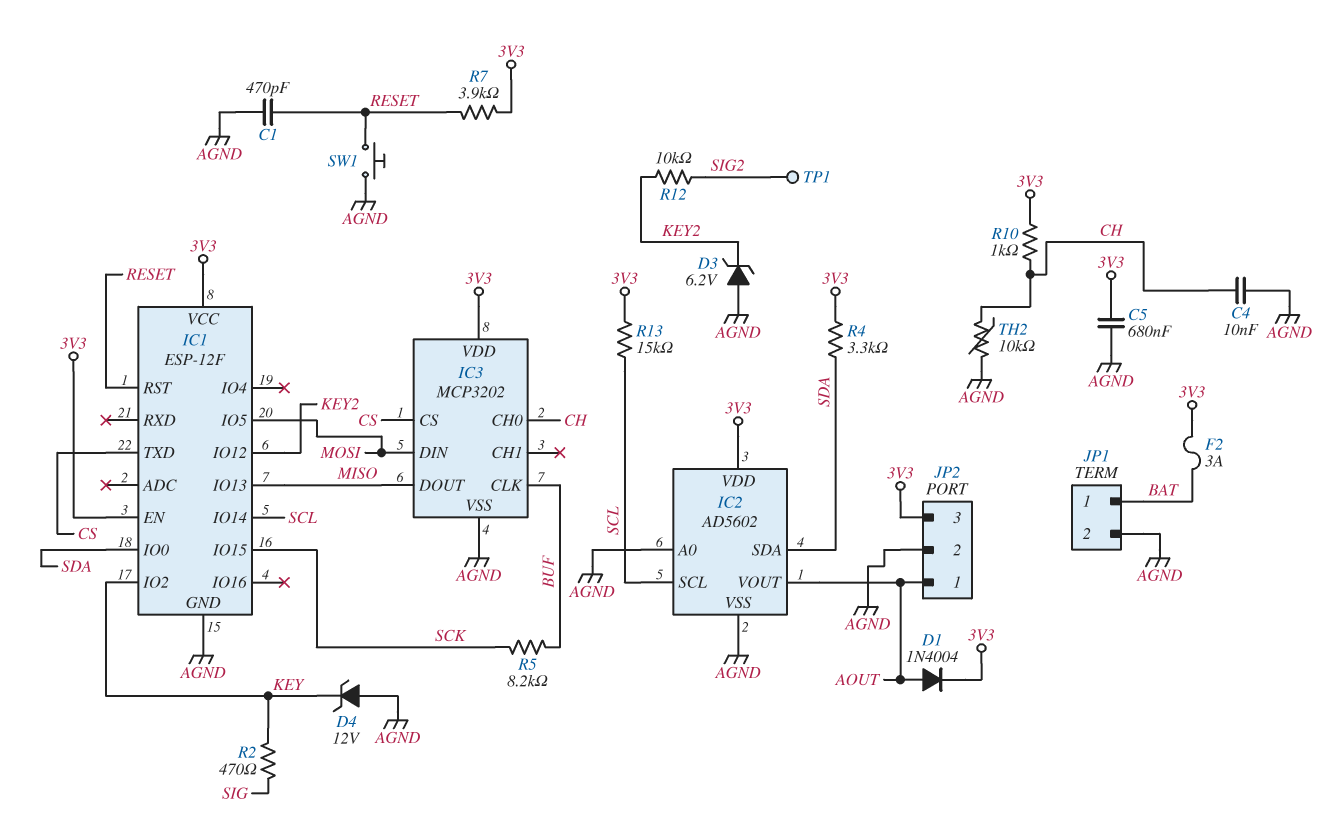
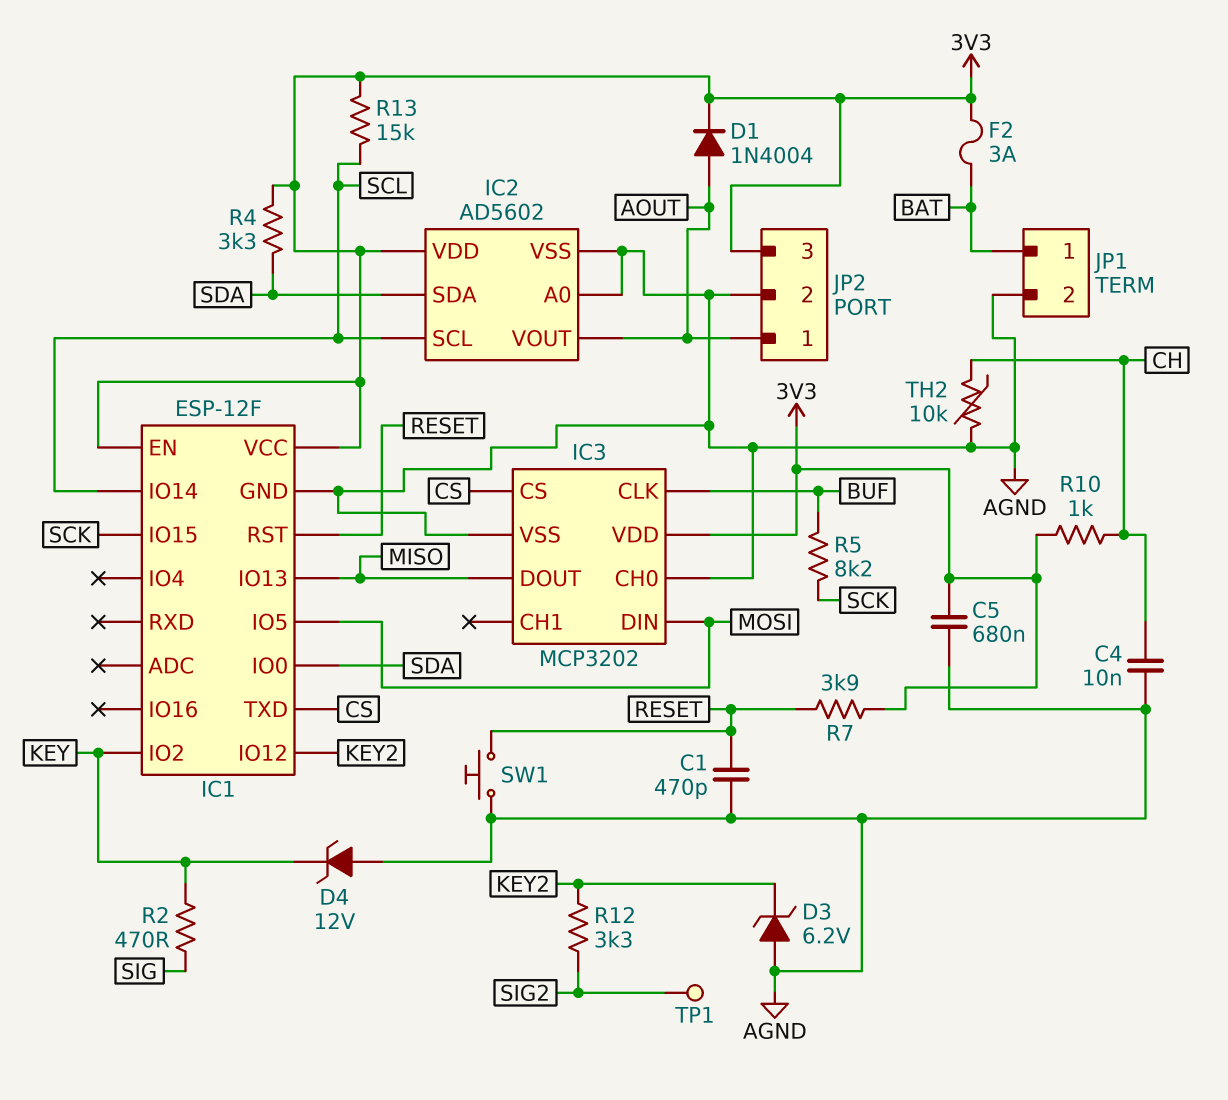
IC3 pin CH0: CH -> AGND
R12: 10k (KEY2, SIG2) -> 3.3k (KEY2, SIG2)

